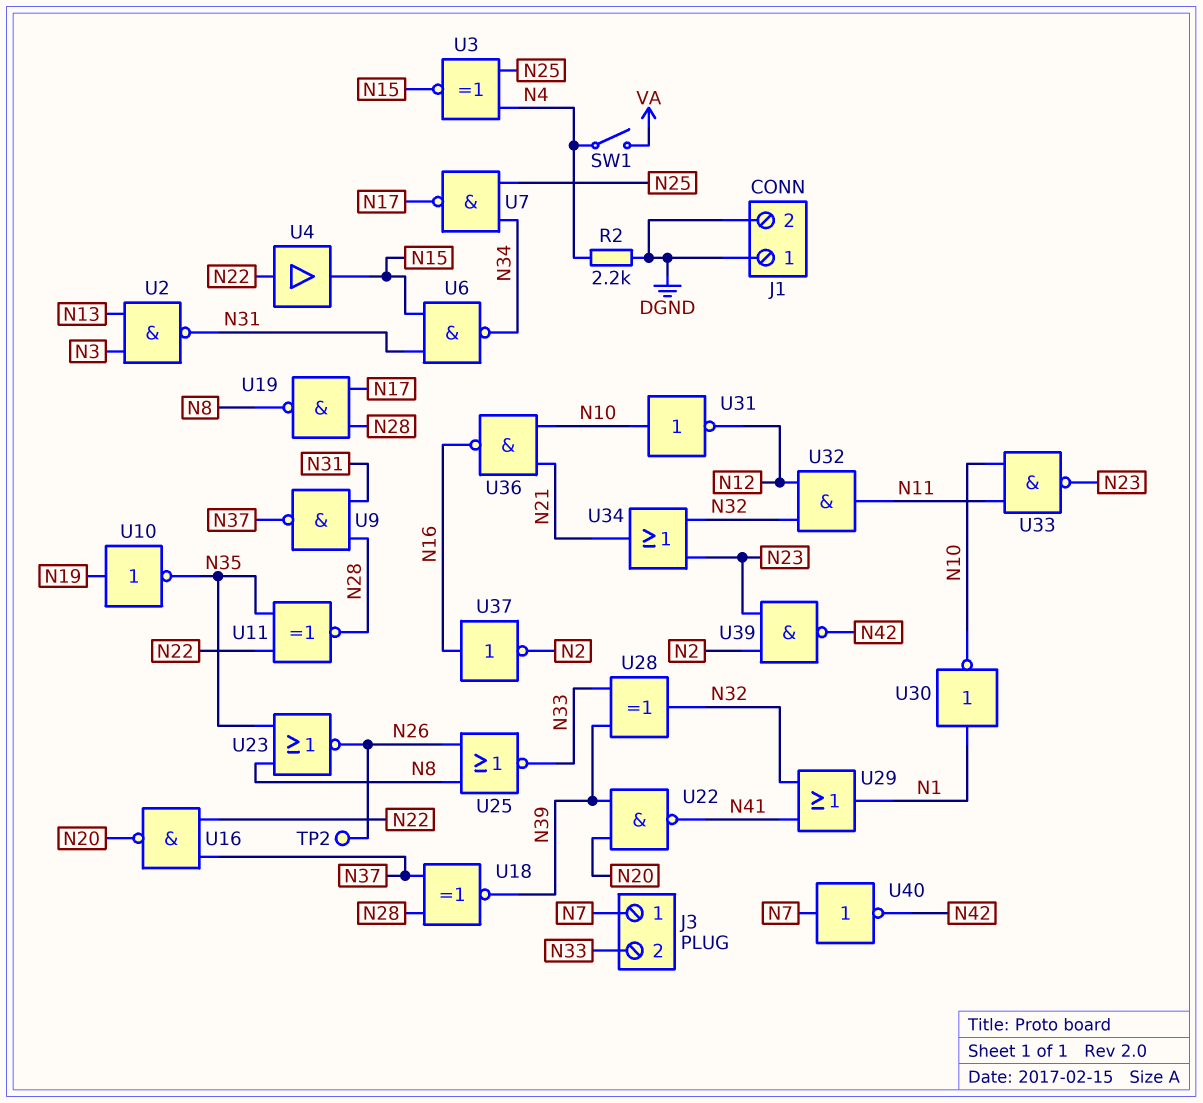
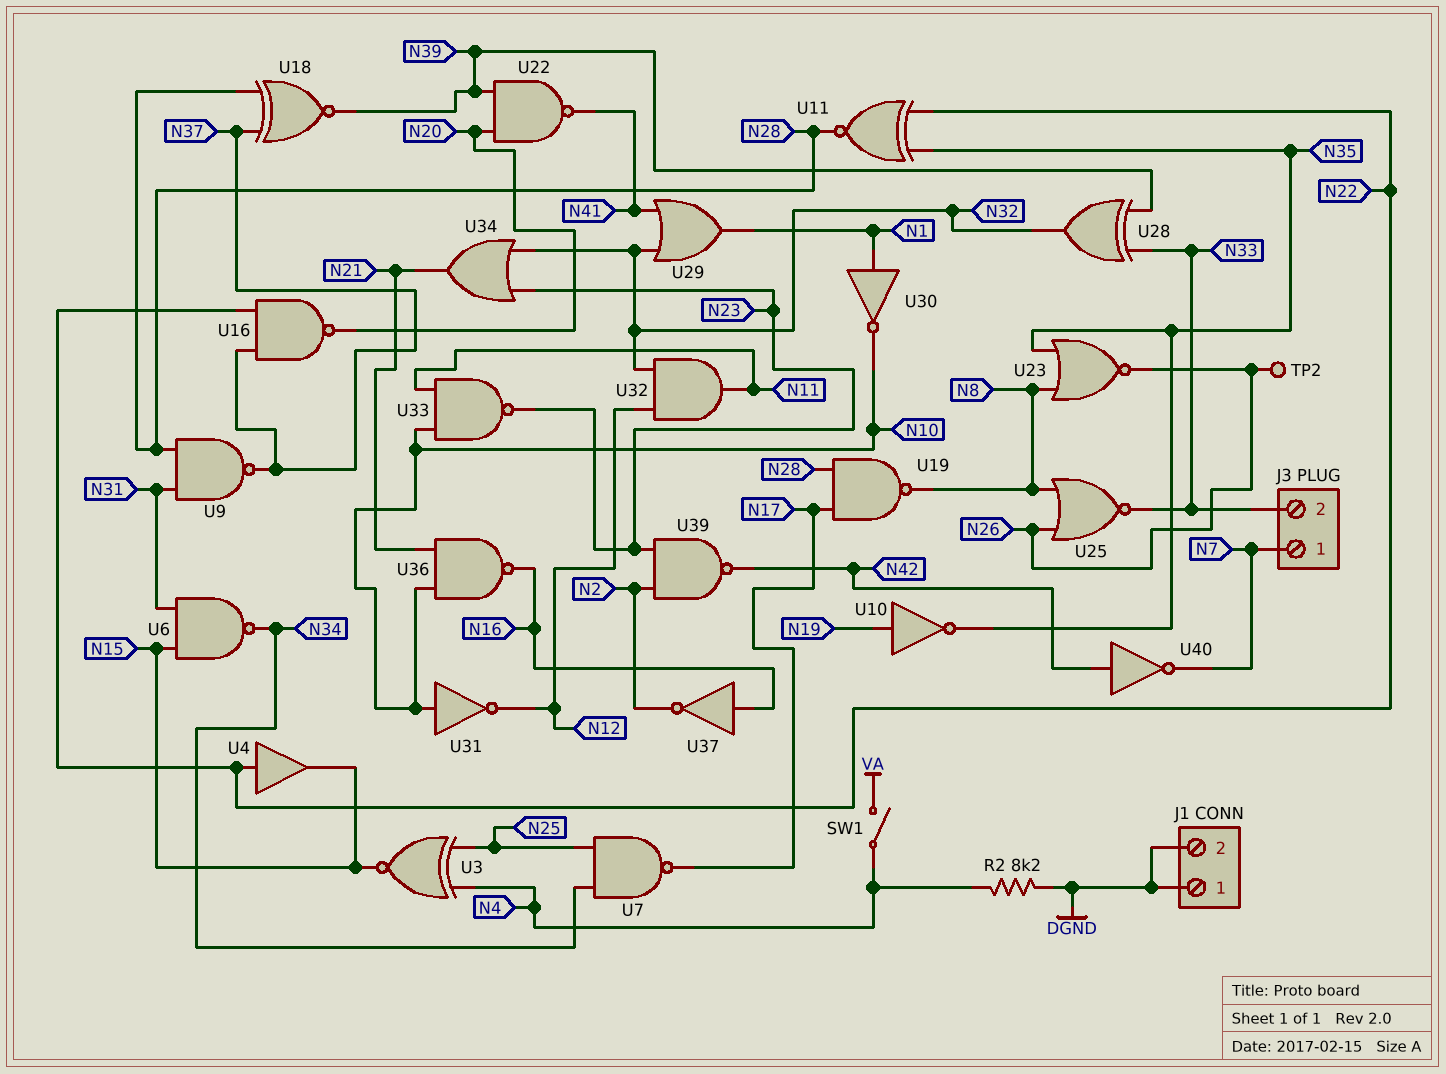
R2: 2.2k (DGND, N4) -> 8.2k (DGND, N4)
U2: NAND (in N3, in N13, out N31) -> none
U40: NOT (in N7, out N42) -> NOT (in N42, out N7)

